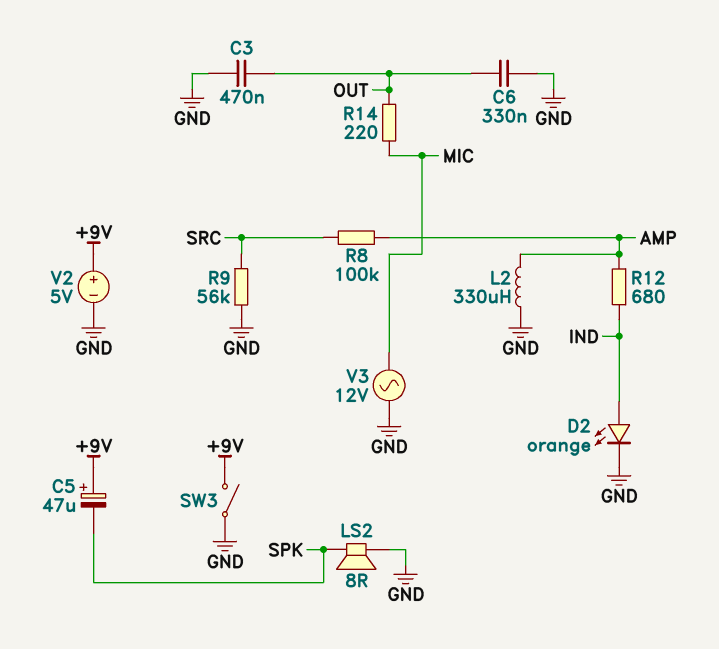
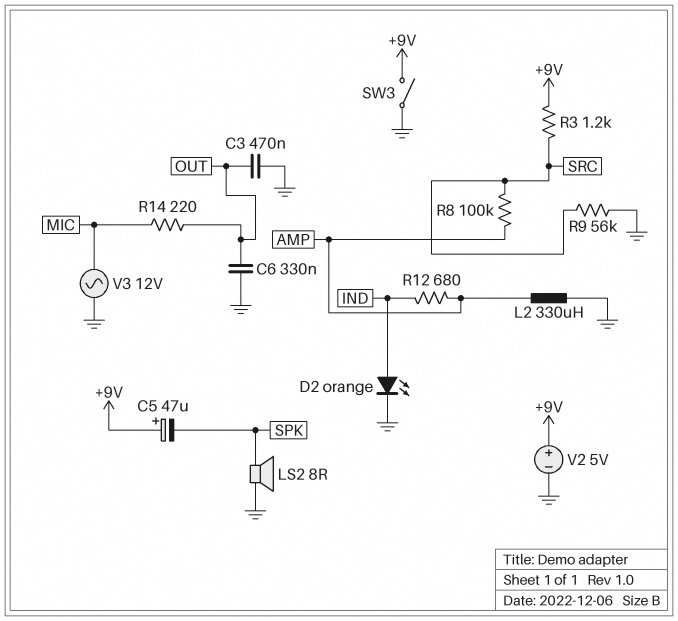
R3: none -> 1.2k (+9V, SRC)

